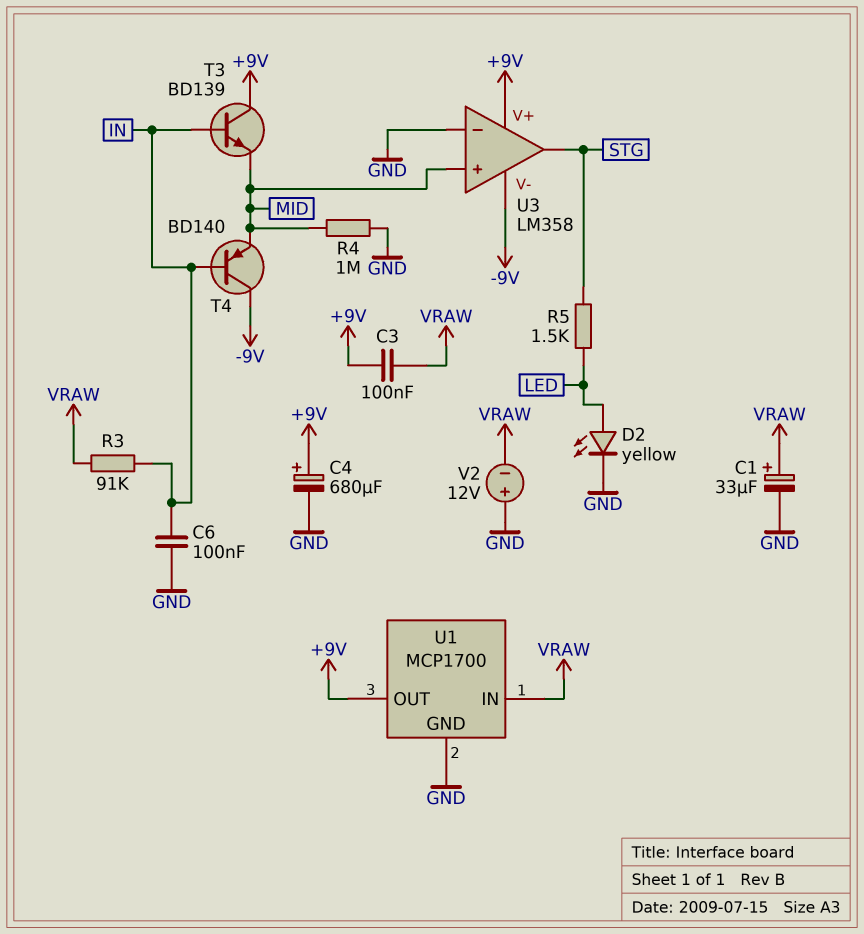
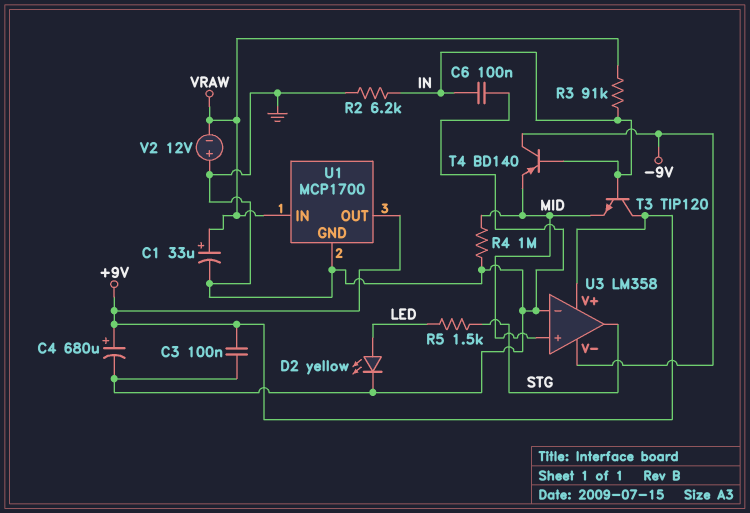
C3: 100nF (+9V, VRAW) -> 100nF (+9V, GND)
R2: none -> 6.2k (GND, IN)
T3: NPN BD139 (B IN, C +9V, E MID) -> NPN TIP120 (B IN, C +9V, E MID)

